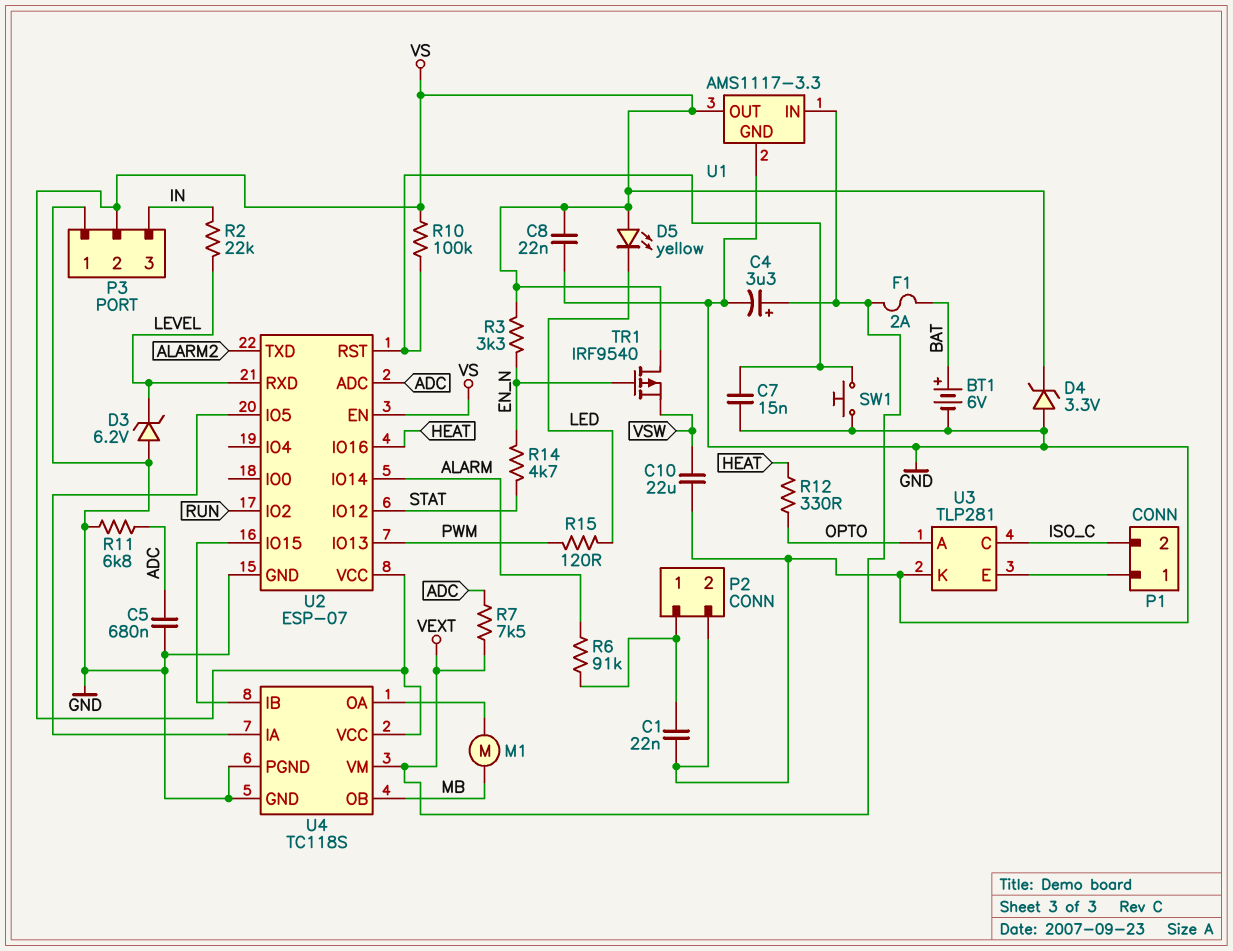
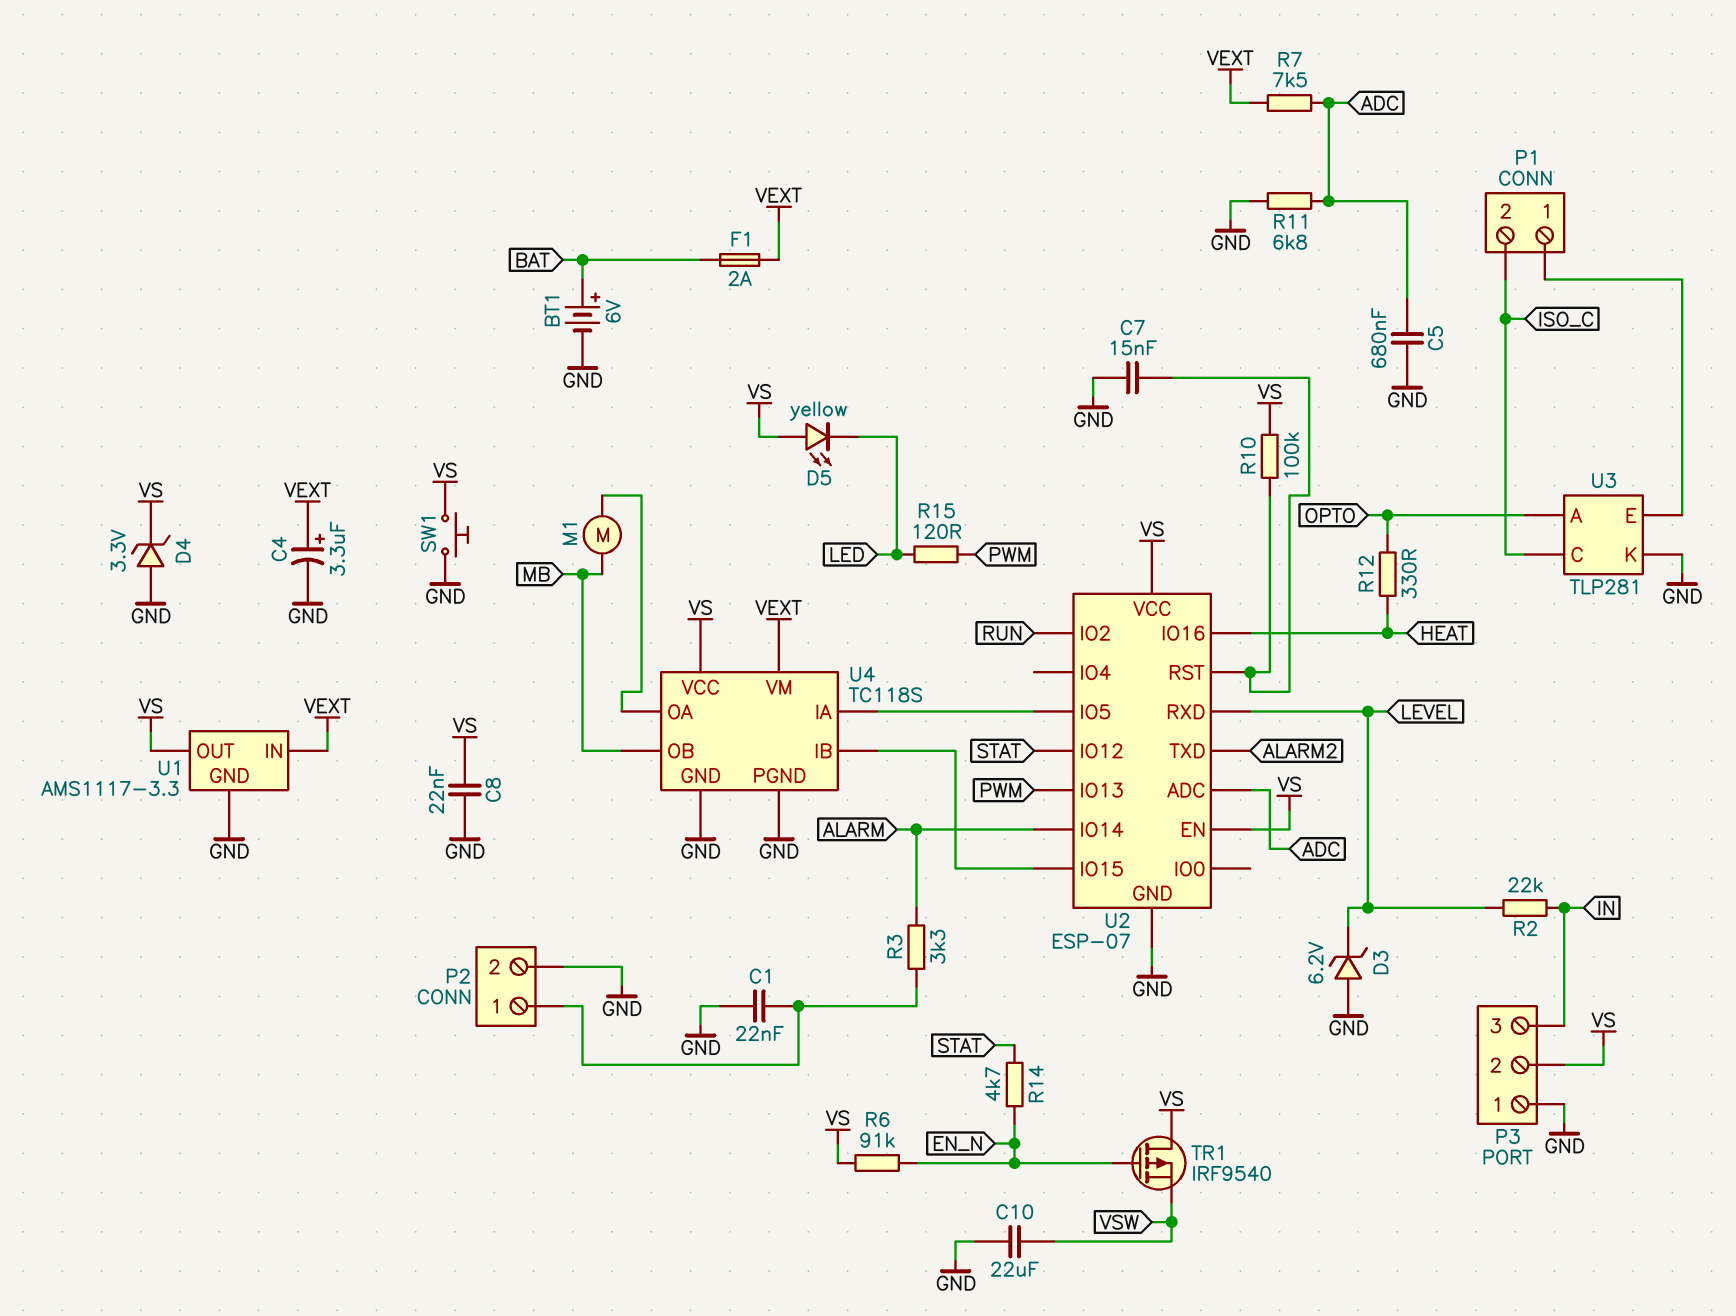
R3: 3.3k (EN_N, VS) -> 3.3k (ALARM, P2/1)
R6: 91k (ALARM, P2/1) -> 91k (EN_N, VS)
SW1: button (GND, U2/RST) -> button (GND, VS)

